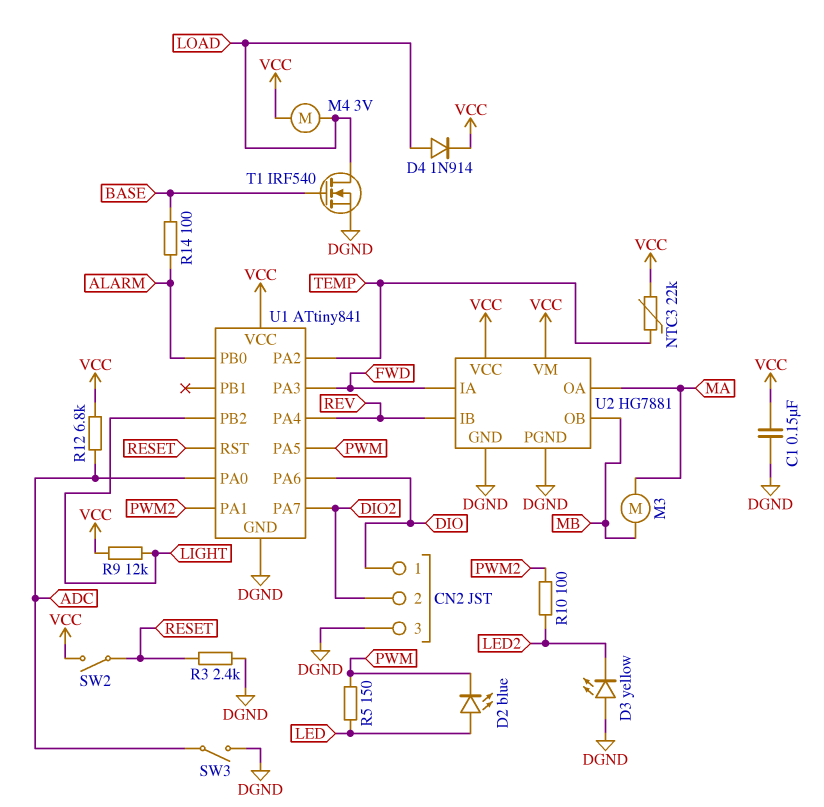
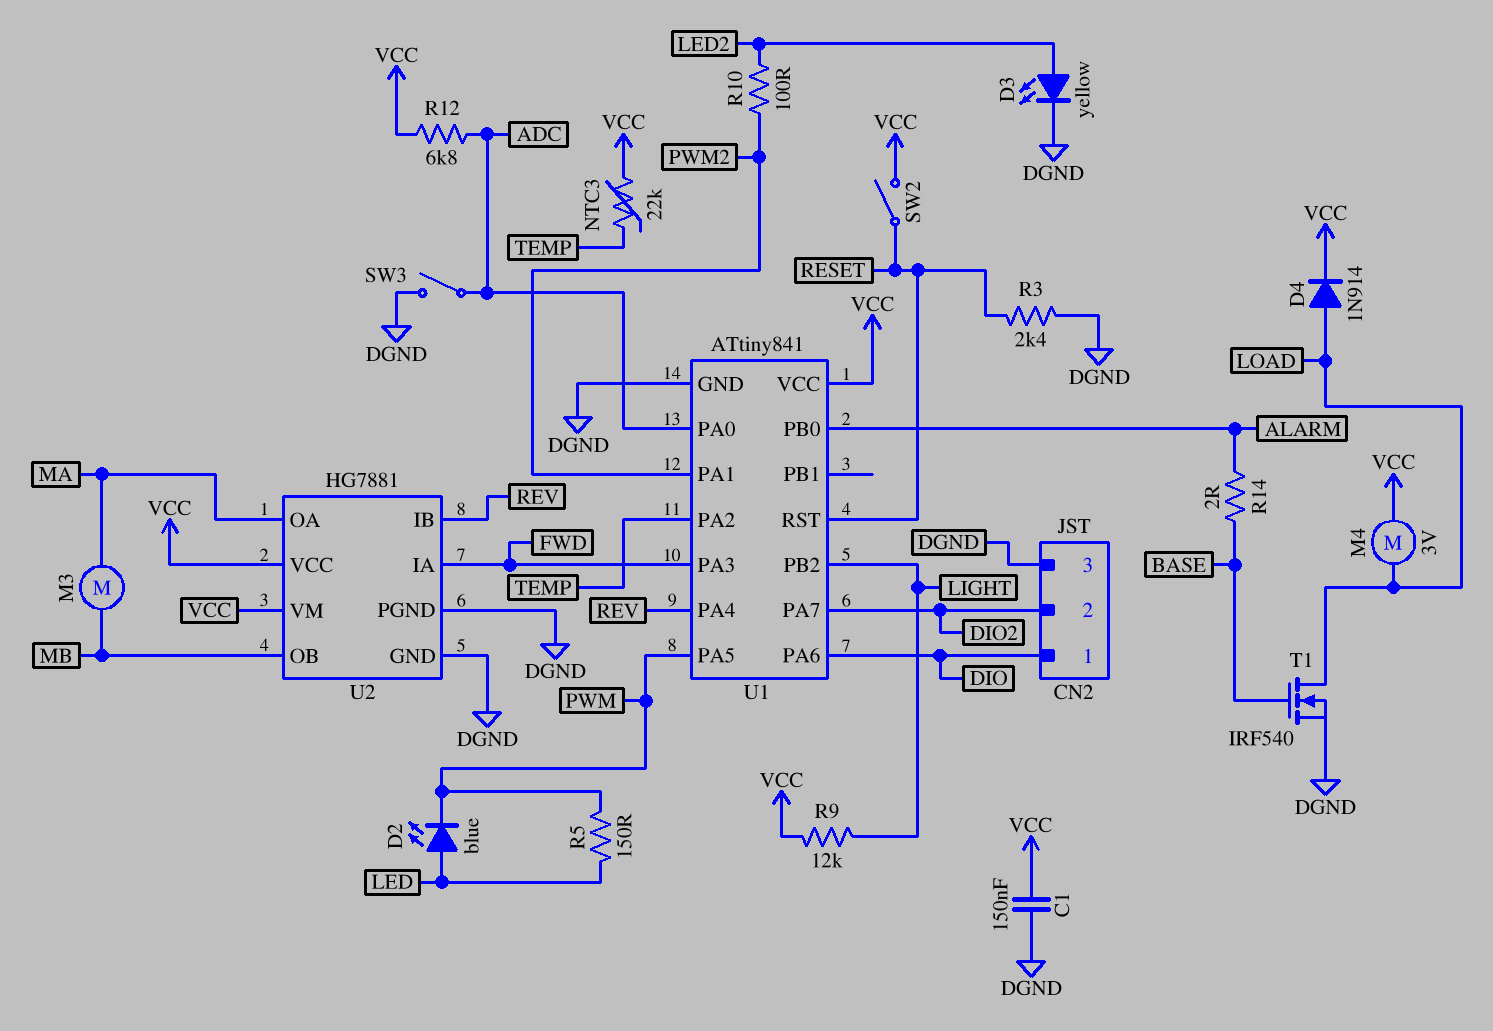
D3: LED yellow (A DGND, K LED2) -> LED yellow (A LED2, K DGND)
R14: 100 (ALARM, BASE) -> 2 (ALARM, BASE)

